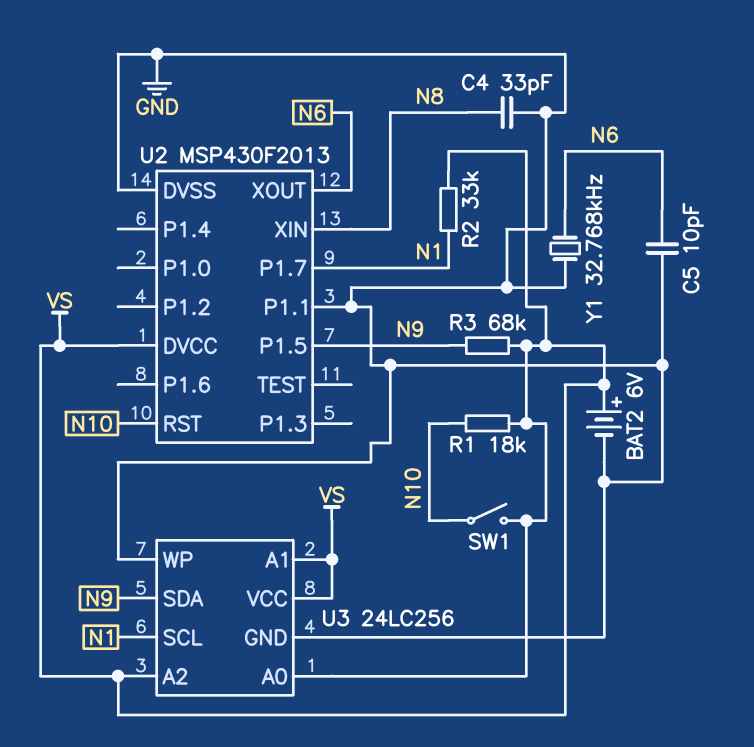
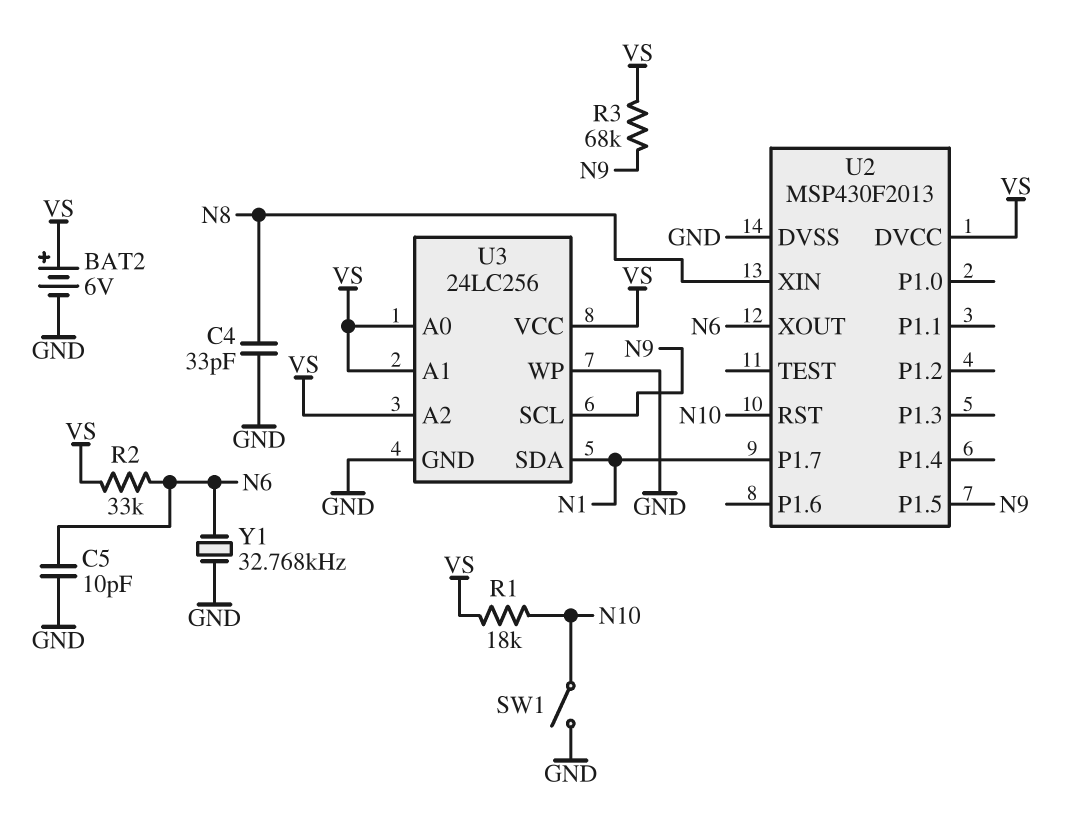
R2: 33k (N1, VS) -> 33k (N6, VS)
SW1: switch (N10, VS) -> switch (GND, N10)
U2 pin P1.1: GND -> none
U3 pin SCL: N1 -> N9
U3 pin SDA: N9 -> N1

